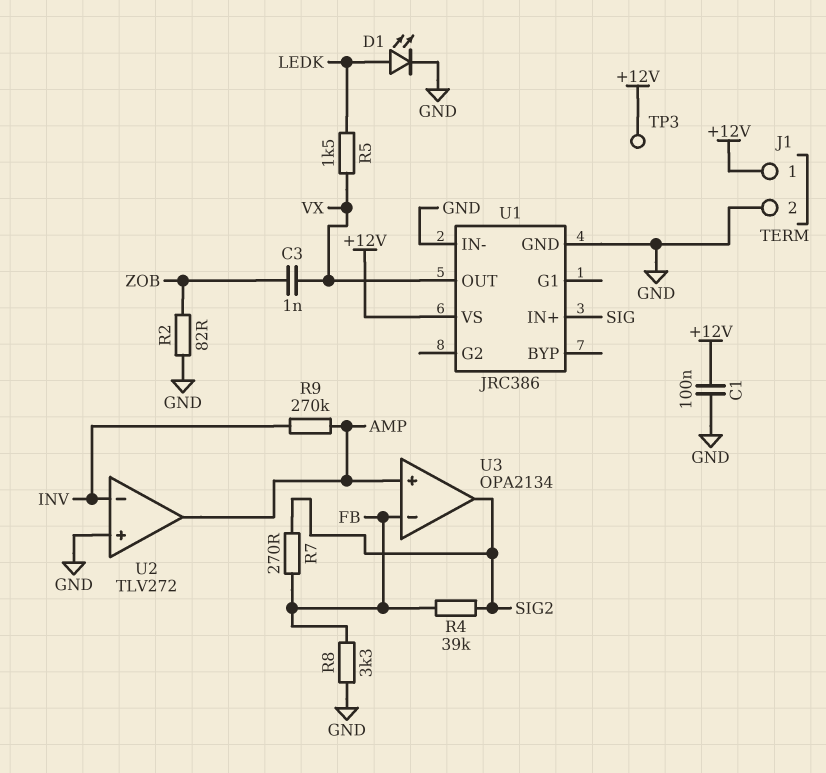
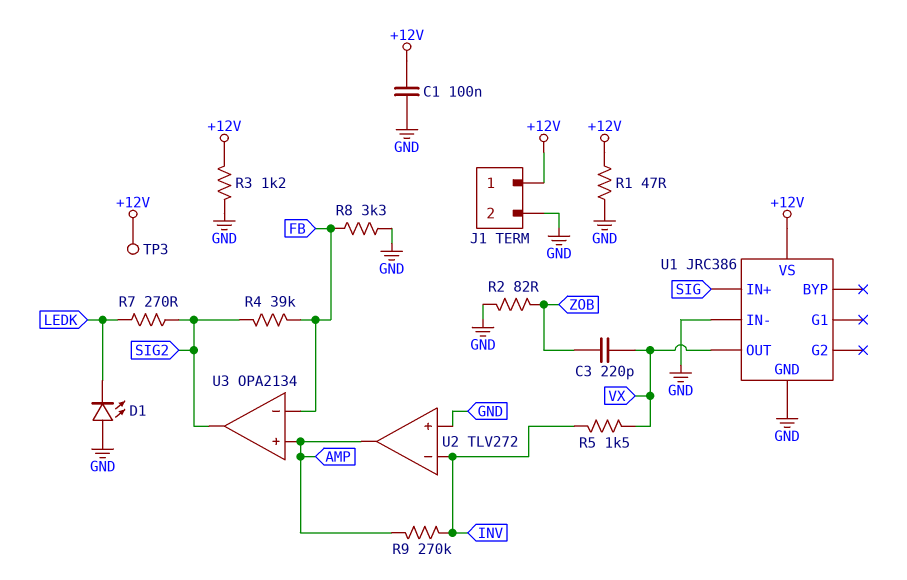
C3: 1nF (VX, ZOB) -> 220pF (VX, ZOB)
D1: LED (A LEDK, K GND) -> LED (A GND, K LEDK)
R1: none -> 47 (+12V, GND)
R3: none -> 1.2k (+12V, GND)
R5: 1.5k (LEDK, VX) -> 1.5k (INV, VX)
R7: 270 (FB, SIG2) -> 270 (LEDK, SIG2)

